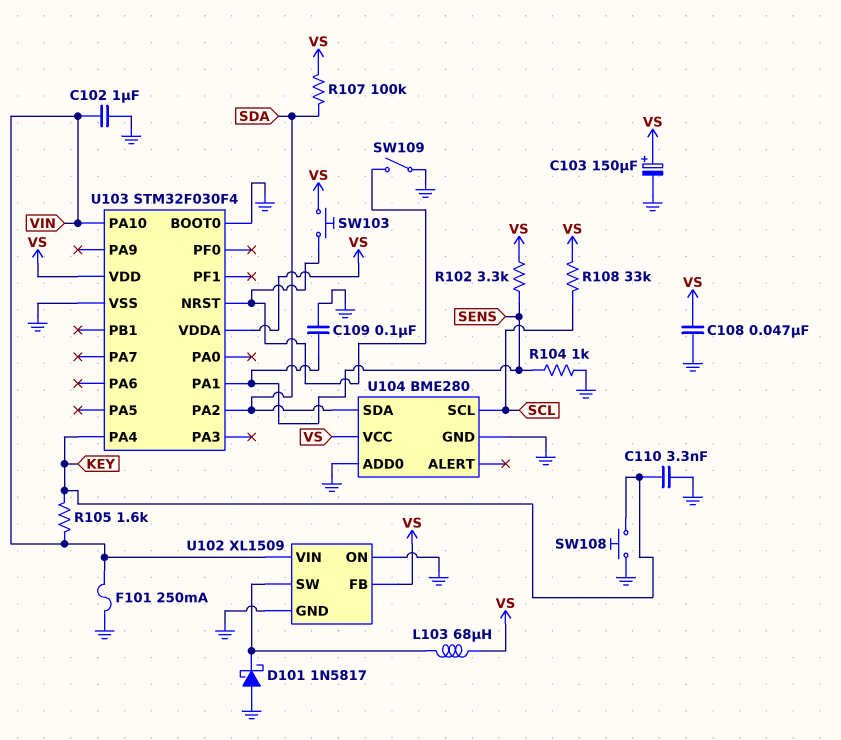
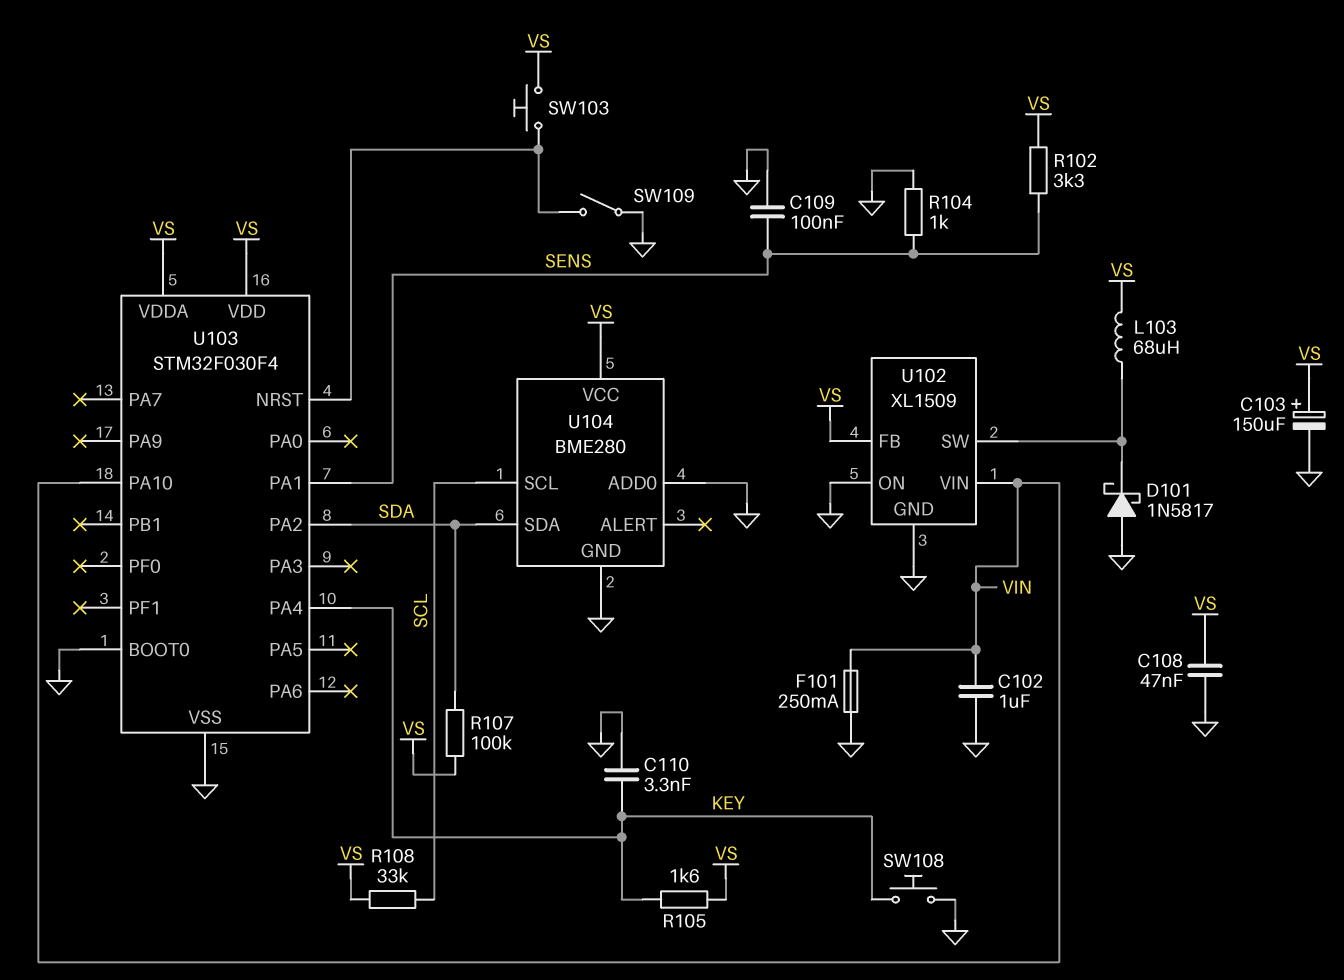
R105: 1.6k (KEY, VIN) -> 1.6k (KEY, VS)

